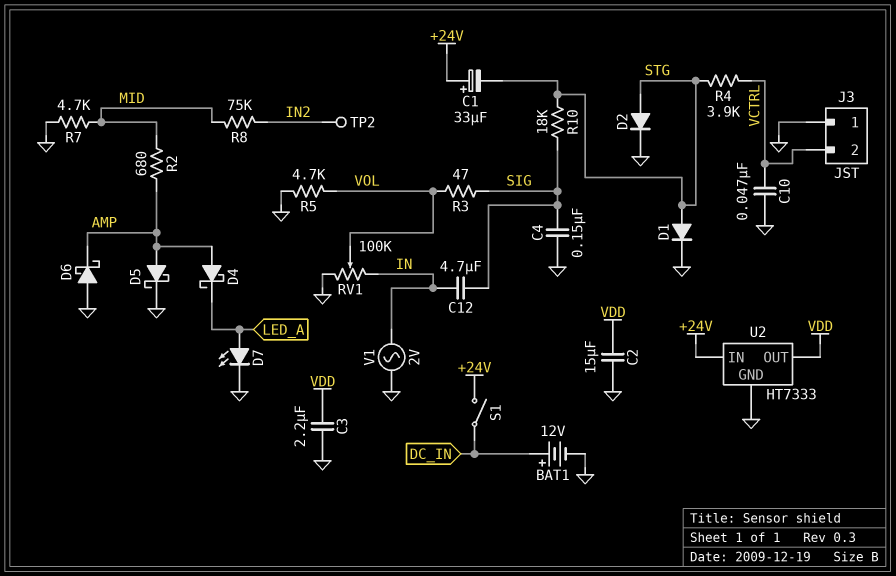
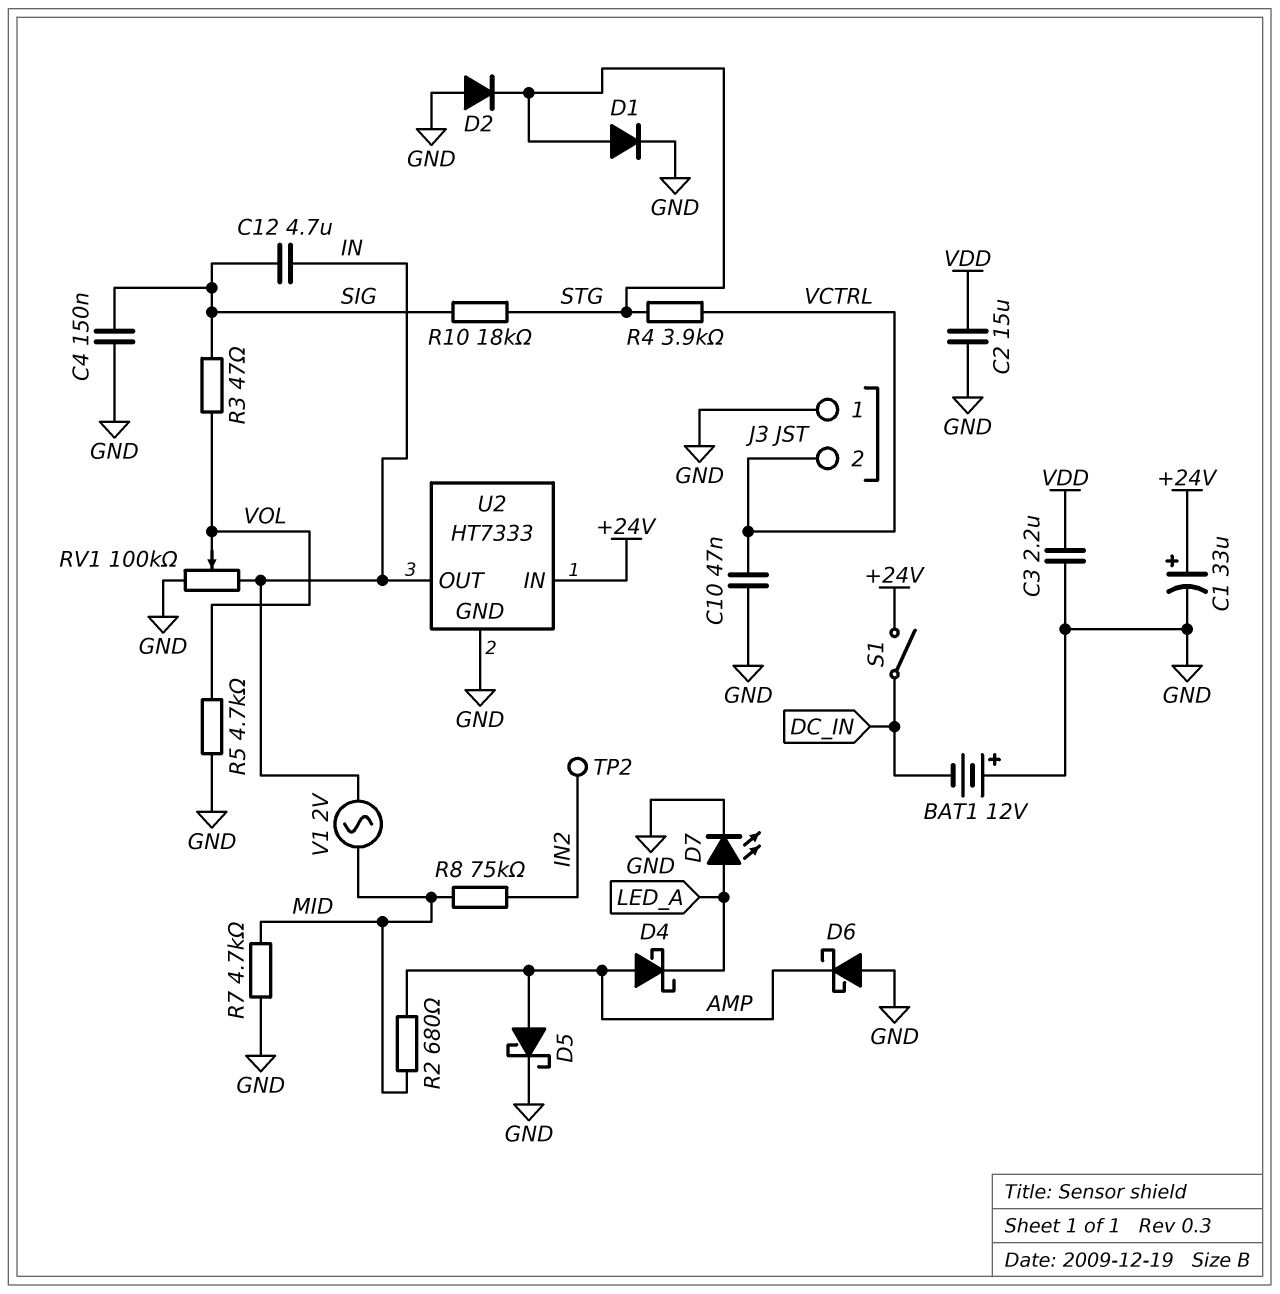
BAT1: 12V (plus DC_IN, minus GND) -> 12V (plus GND, minus DC_IN)
C1: 33uF (plus +24V, minus STG) -> 33uF (plus +24V, minus GND)
D2: diode (A STG, K GND) -> diode (A GND, K STG)
U2 pin OUT: VDD -> IN
V1: AC 2V (GND, IN) -> AC 2V (IN, MID)

